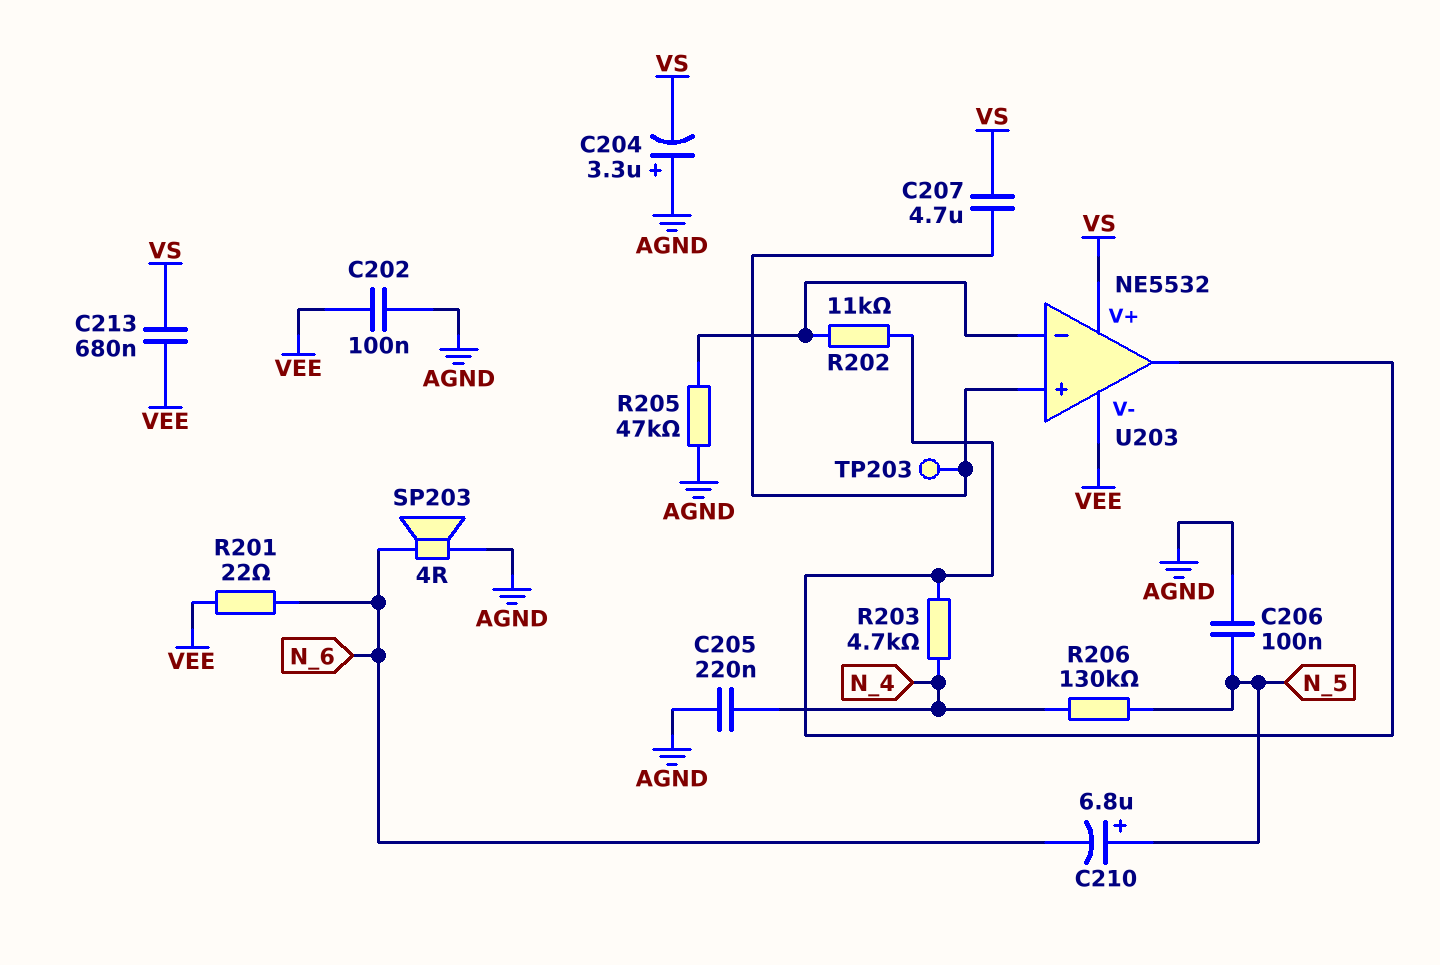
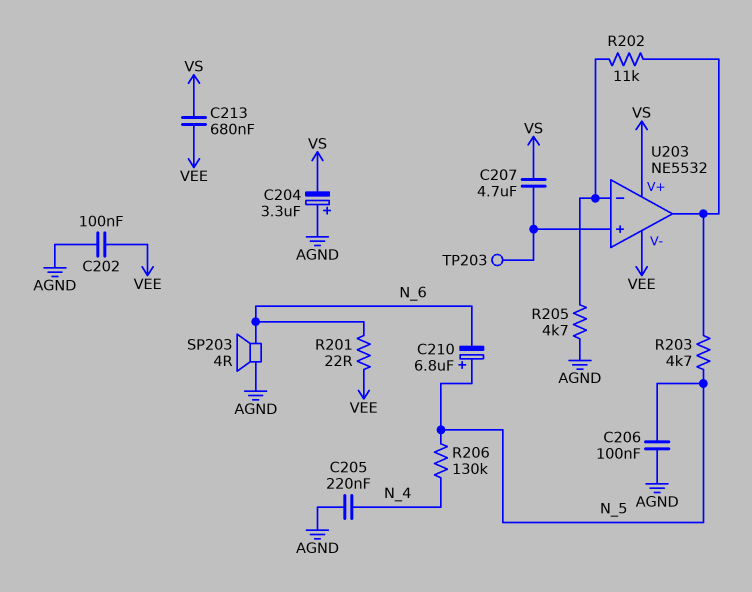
R203: 4.7k (N_4, U203/out) -> 4.7k (N_5, U203/out)
R205: 47k (AGND, U203/in-) -> 4.7k (AGND, U203/in-)

